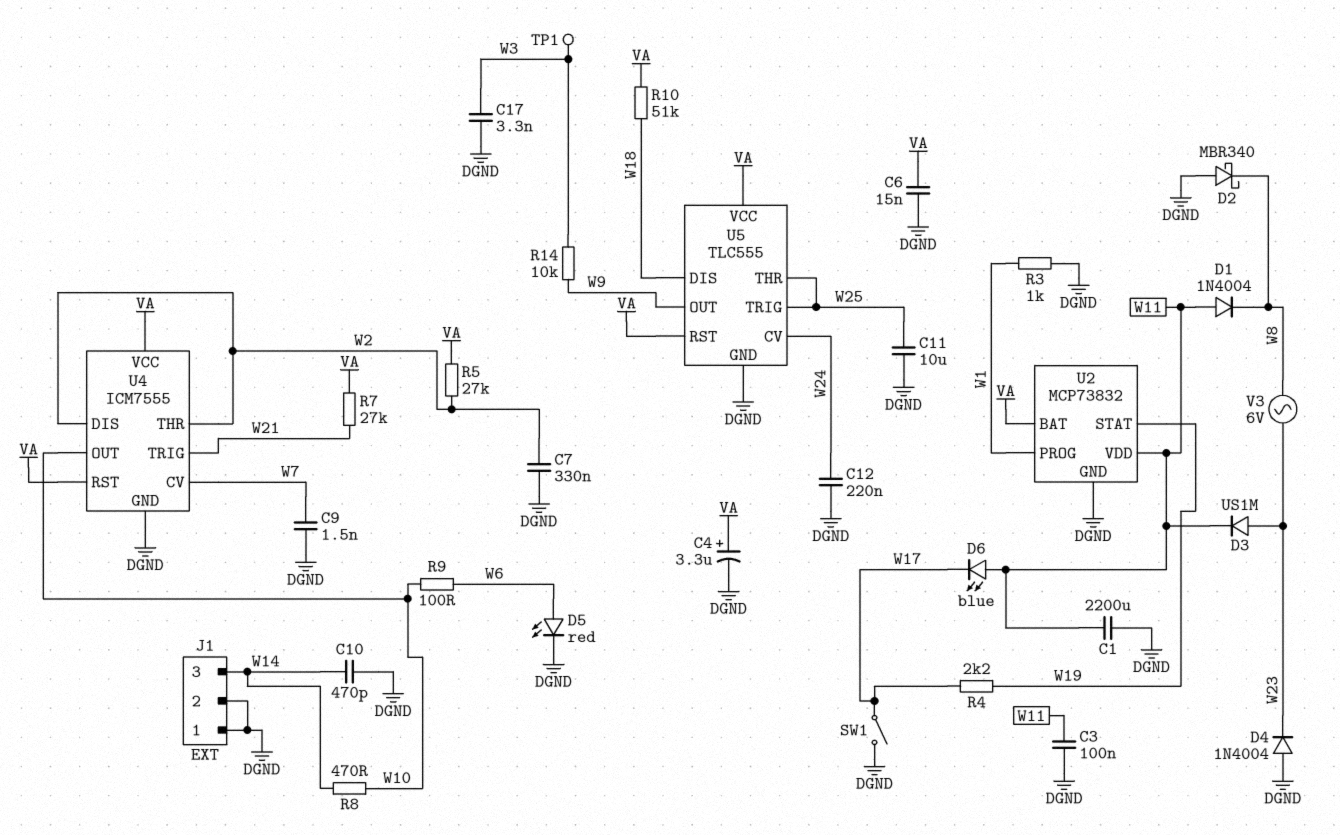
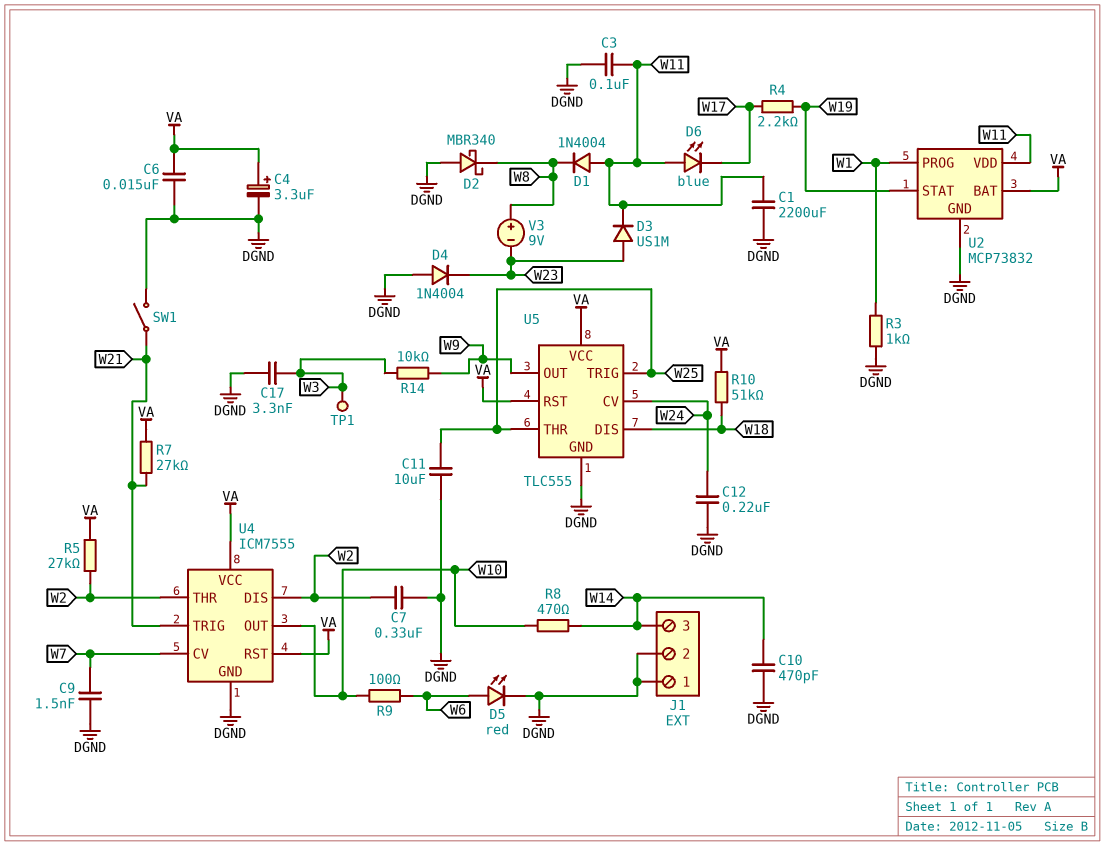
SW1: switch (DGND, W17) -> switch (DGND, W21)
V3: AC 6V (W8, W23) -> 9V (plus W8, minus W23)

